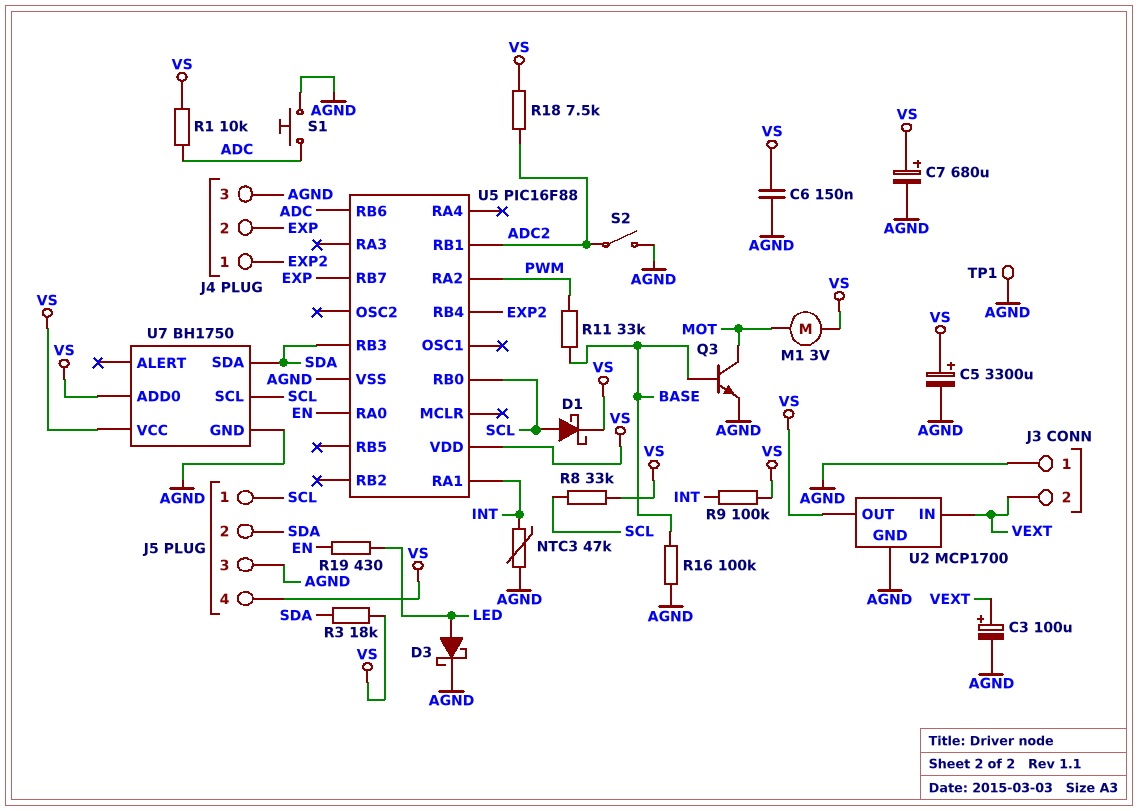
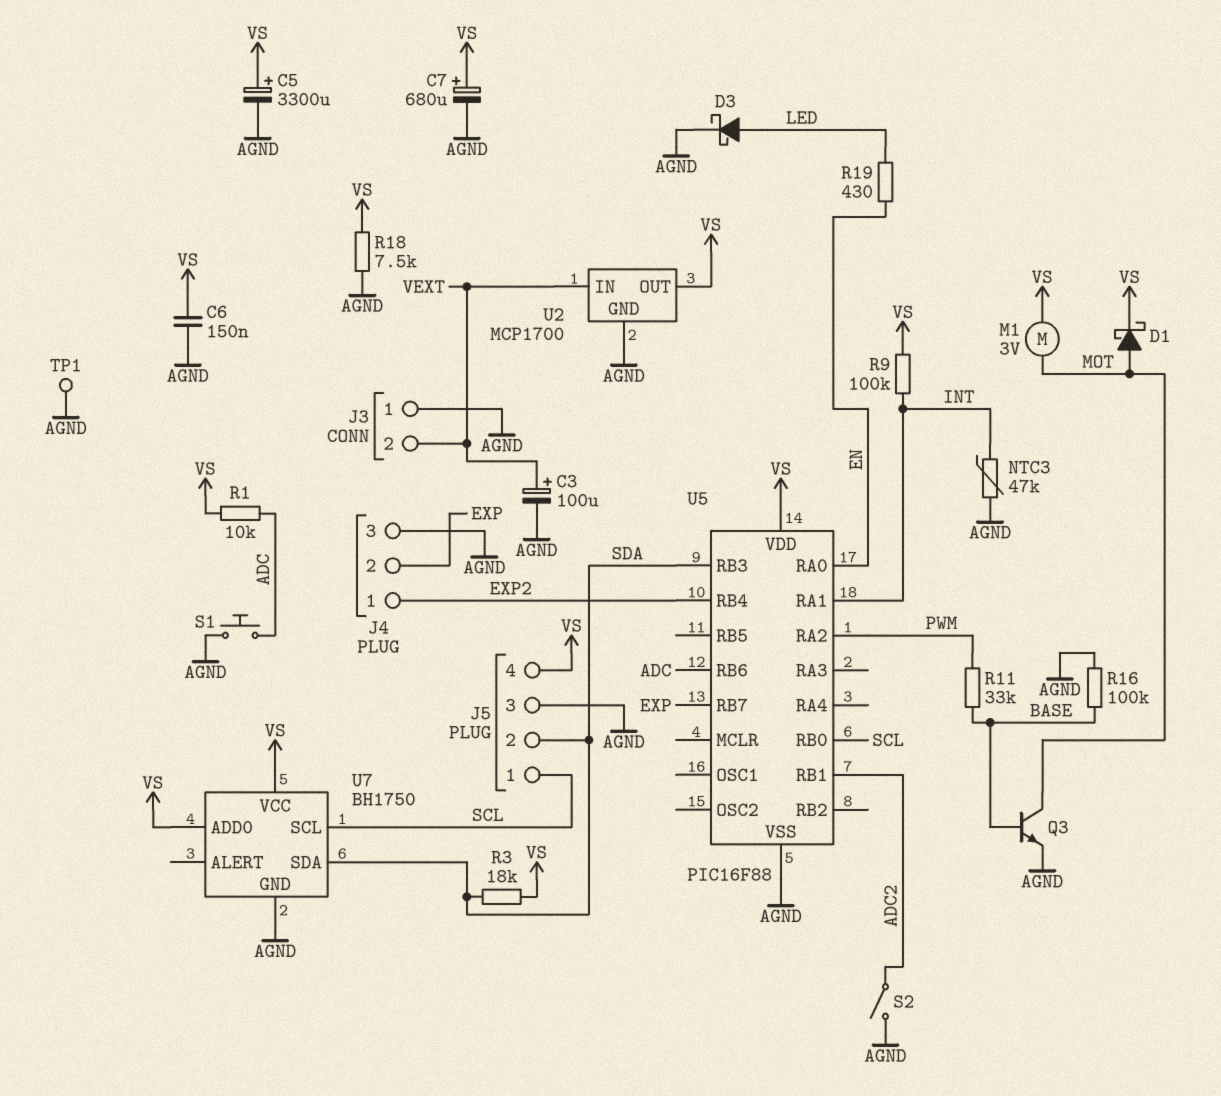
D1: schottky (A SCL, K VS) -> schottky (A MOT, K VS)
R8: 33k (SCL, VS) -> none
R18: 7.5k (ADC2, VS) -> 7.5k (AGND, VS)

